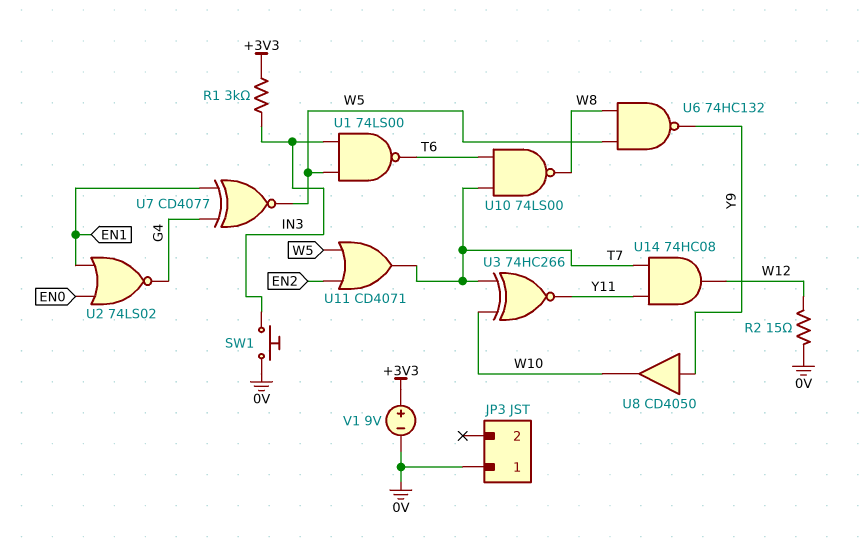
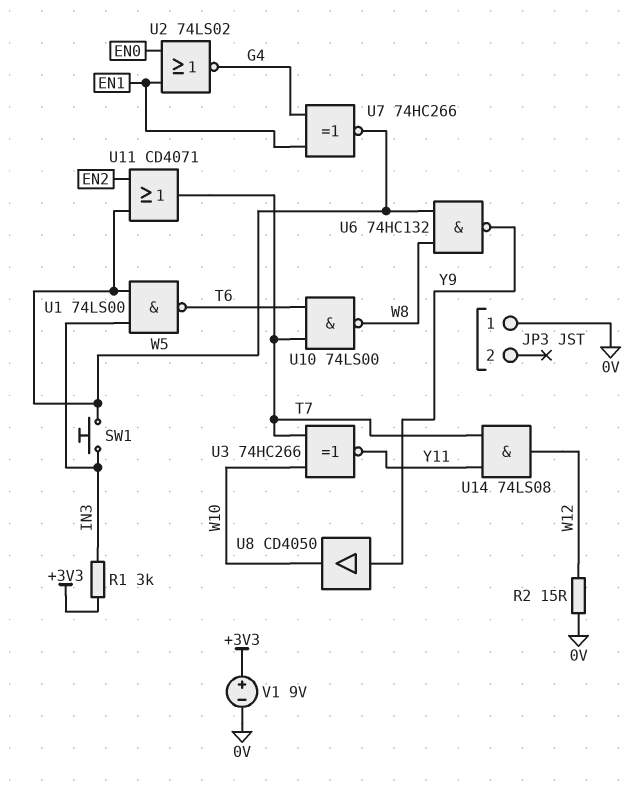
SW1: button (0V, IN3) -> button (IN3, W5)
U7: XNOR CD4077 (in EN1, in G4, out W5) -> XNOR 74HC266 (in EN1, in G4, out W5)
U14: AND 74HC08 (in T7, in Y11, out W12) -> AND 74LS08 (in T7, in Y11, out W12)

